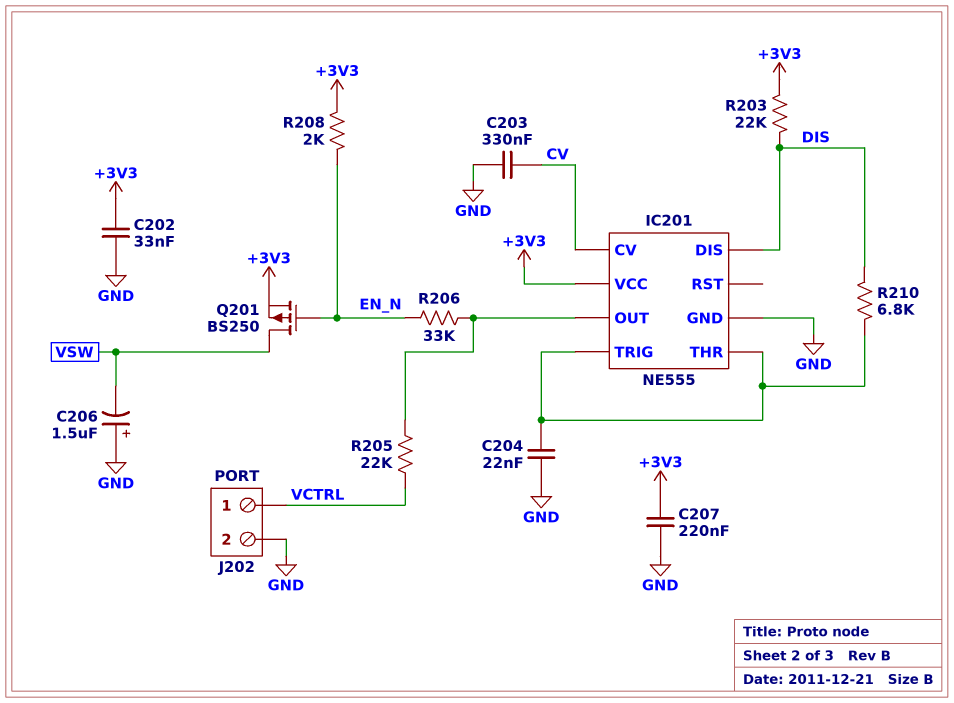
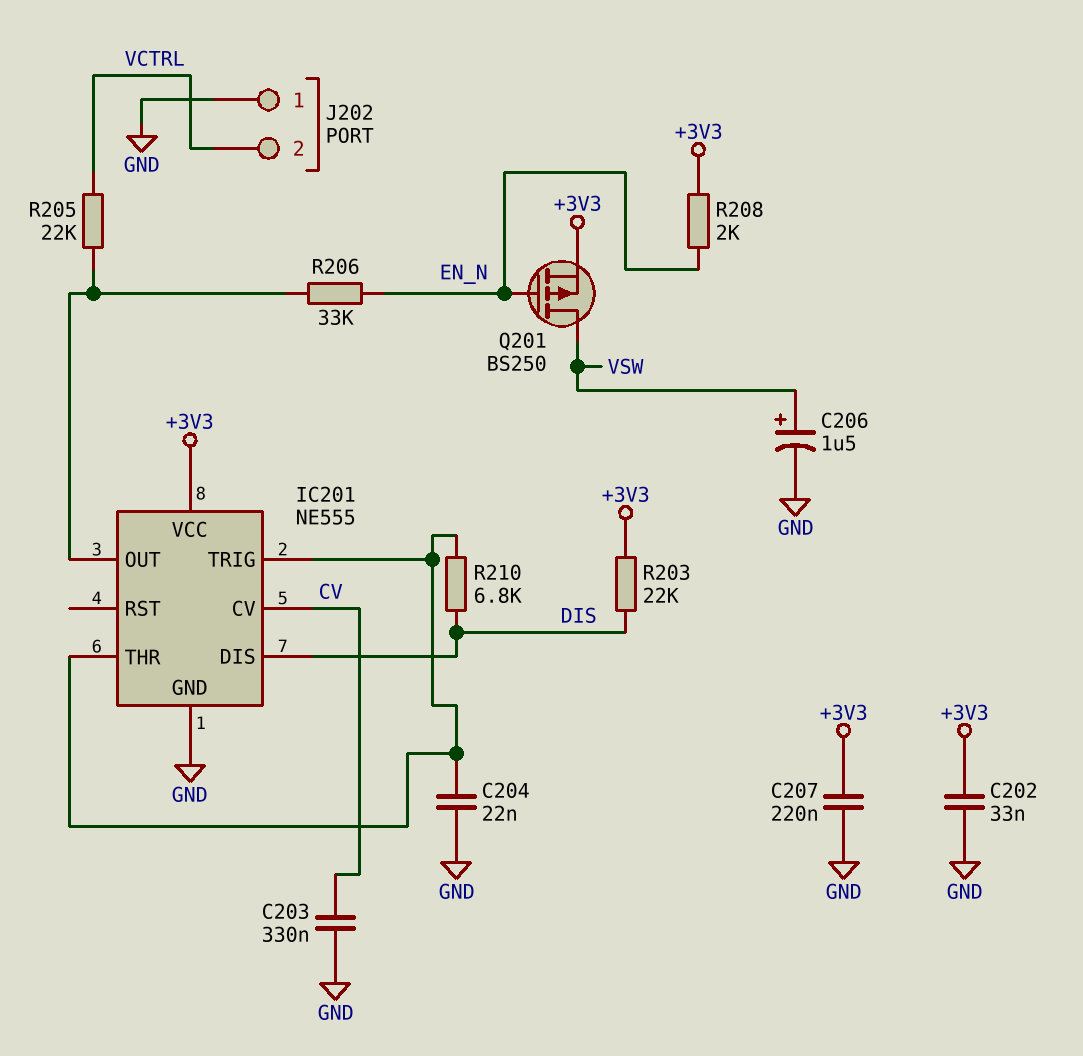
C206: 1.5uF (plus GND, minus VSW) -> 1.5uF (plus VSW, minus GND)
J202 pin 1: VCTRL -> GND
J202 pin 2: GND -> VCTRL

